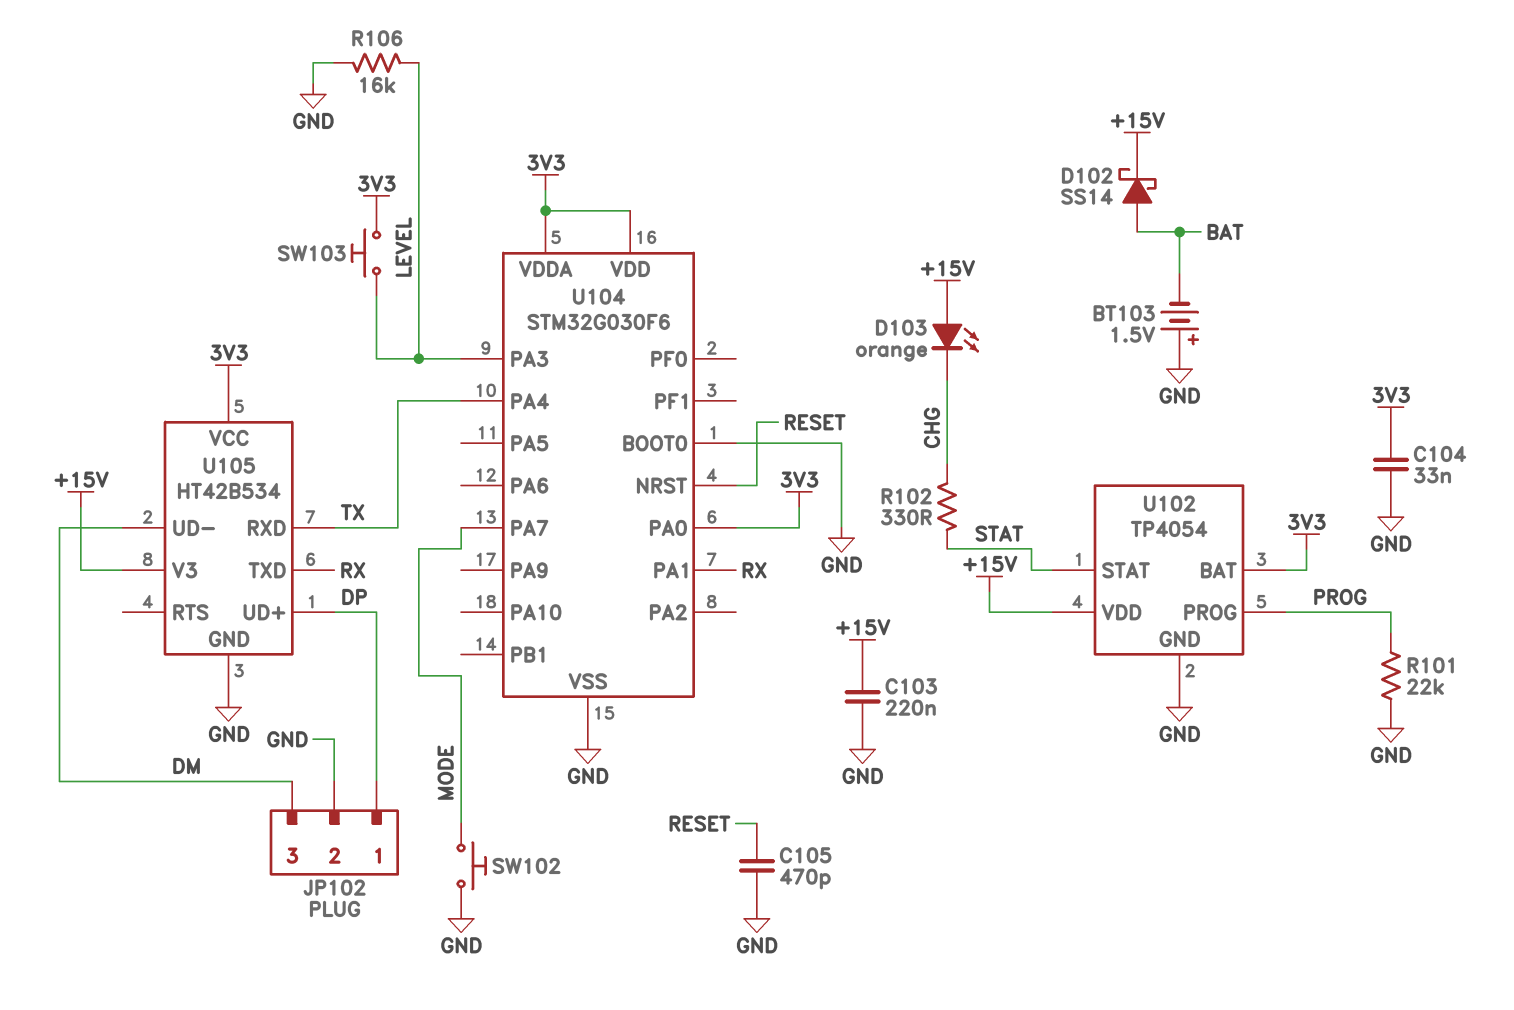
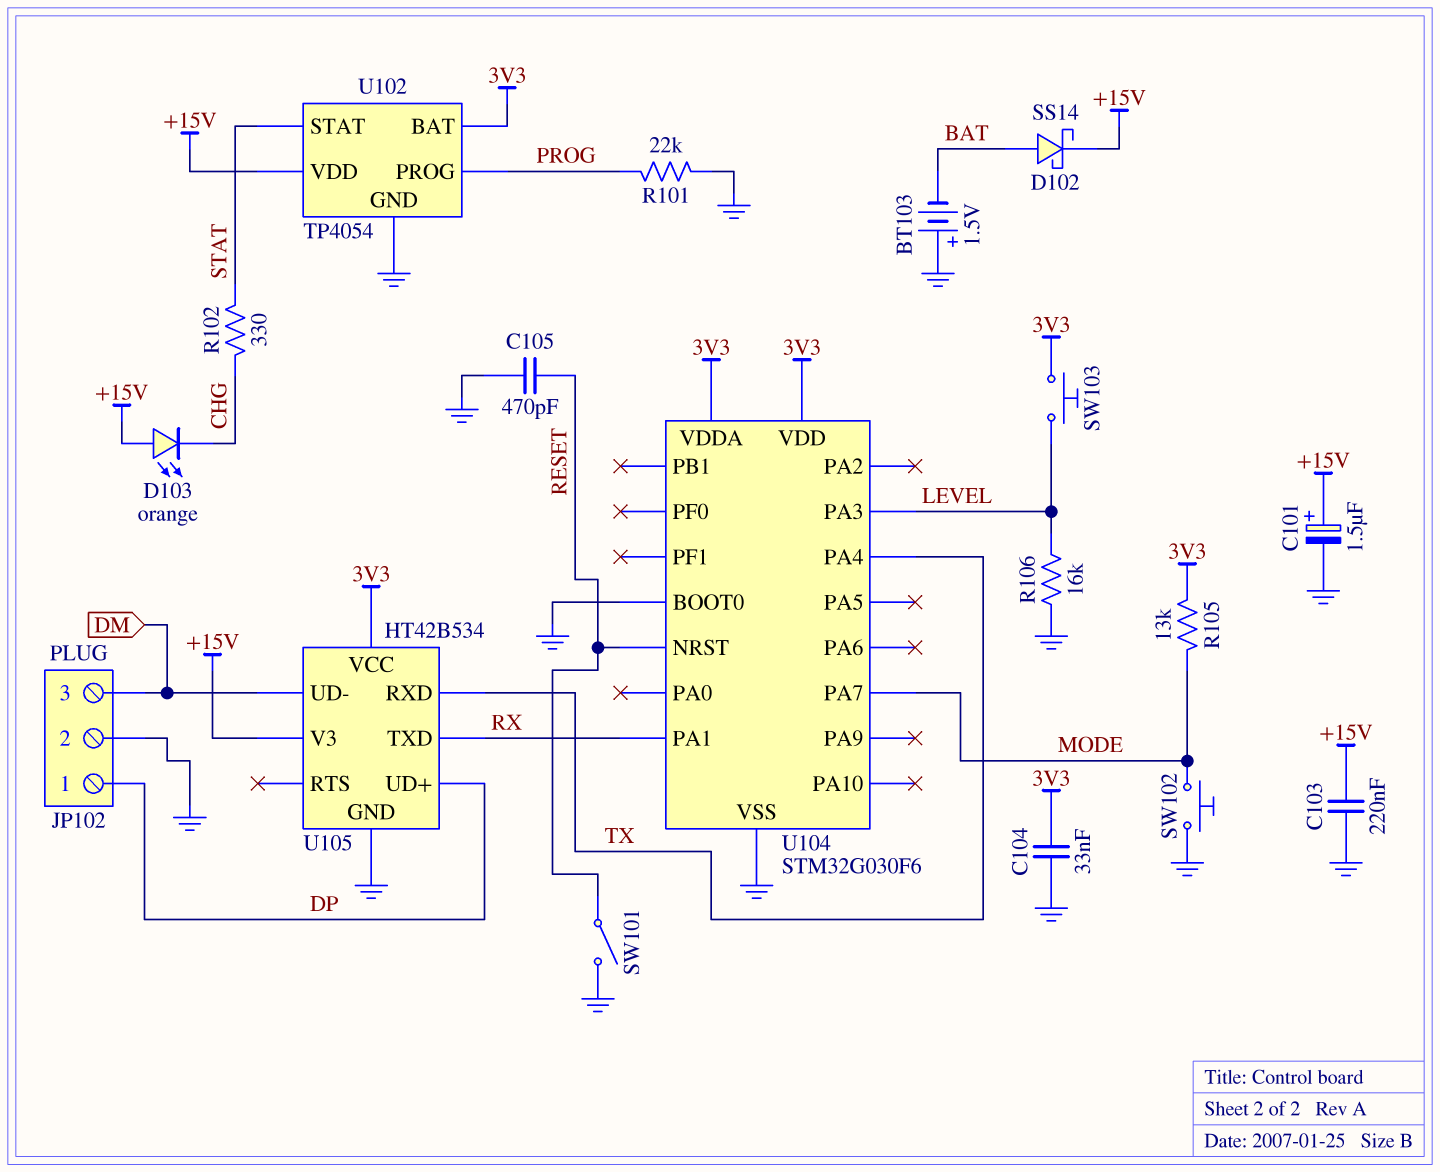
C101: none -> 1.5uF (plus +15V, minus GND)
R105: none -> 13k (3V3, MODE)
SW101: none -> switch (GND, RESET)
U104 pin PA0: 3V3 -> none

